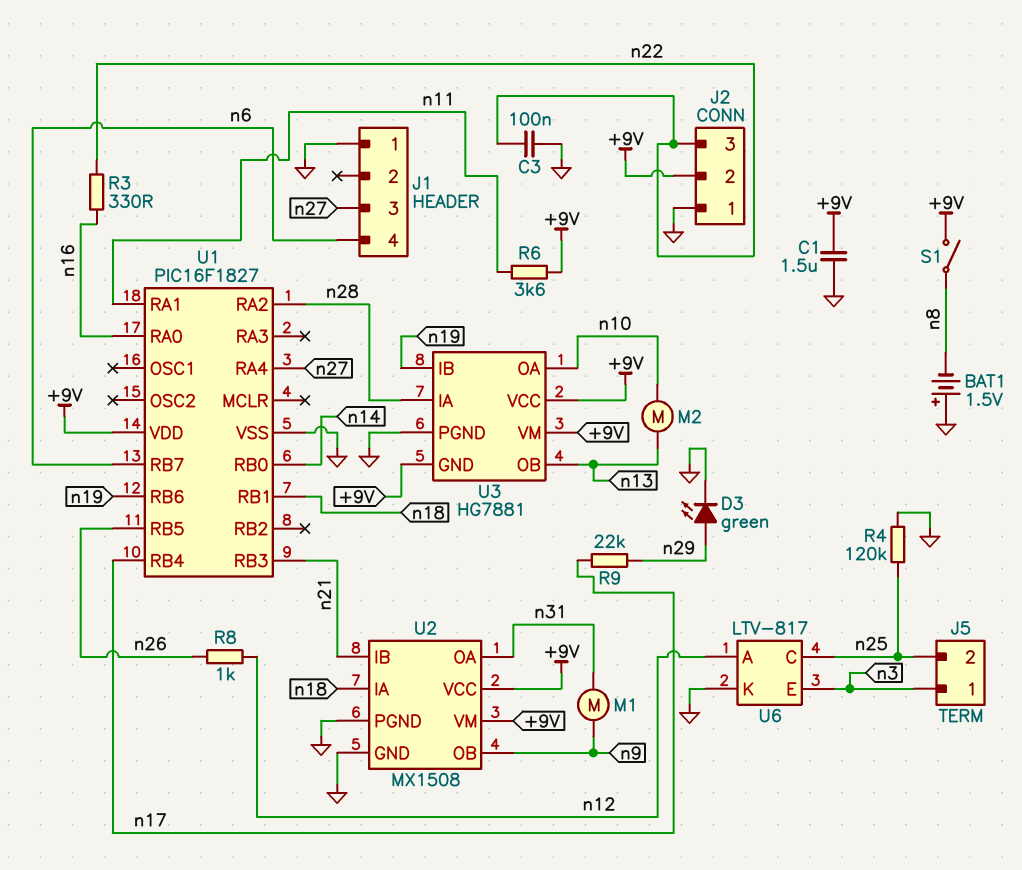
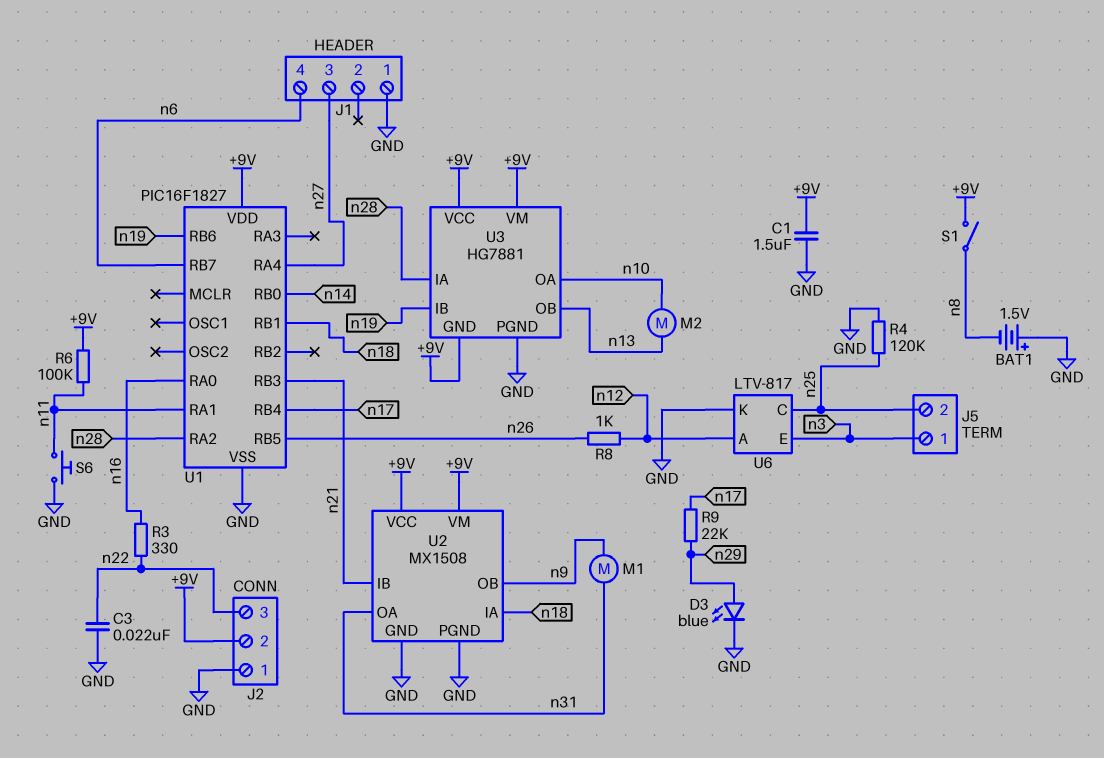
C3: 100nF (GND, n22) -> 22nF (GND, n22)
D3: LED green (A n29, K GND) -> LED blue (A n29, K GND)
R6: 3.6k (+9V, n11) -> 100k (+9V, n11)
S6: none -> button (GND, n11)

